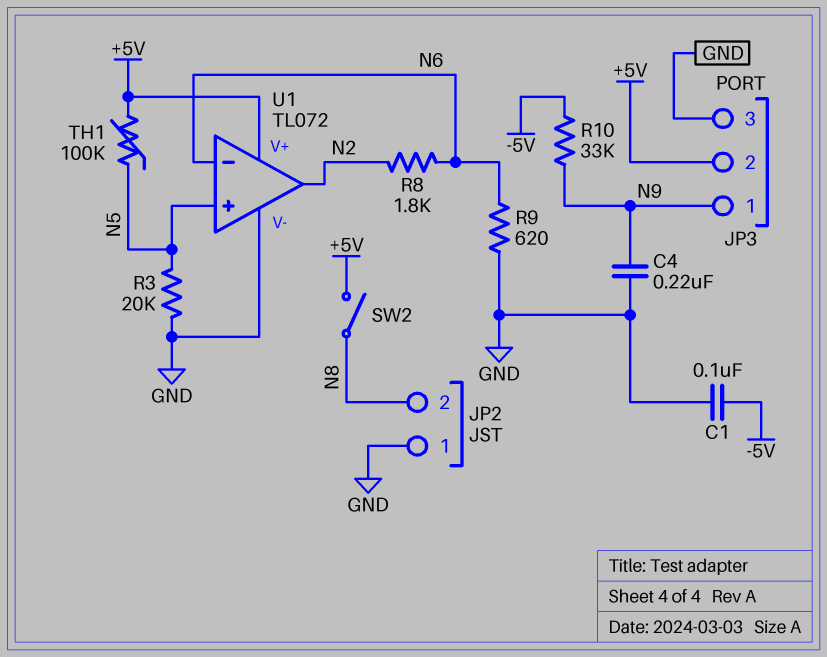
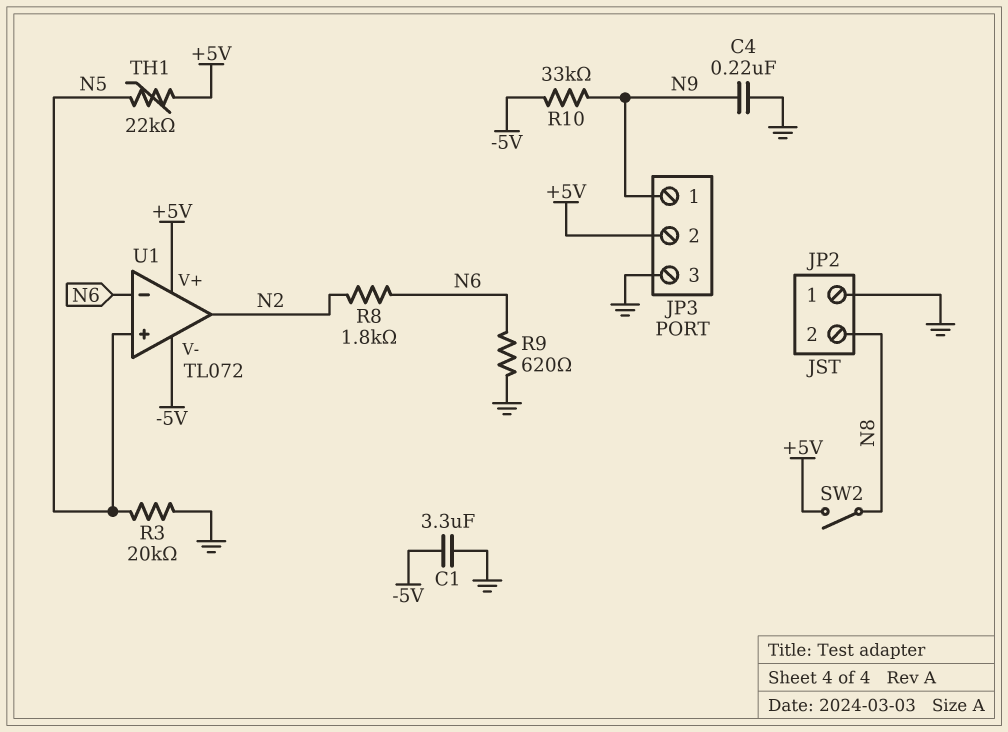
C1: 100nF (-5V, GND) -> 3.3uF (-5V, GND)
TH1: 100k (+5V, N5) -> 22k (+5V, N5)
U1 pin V-: GND -> -5V

